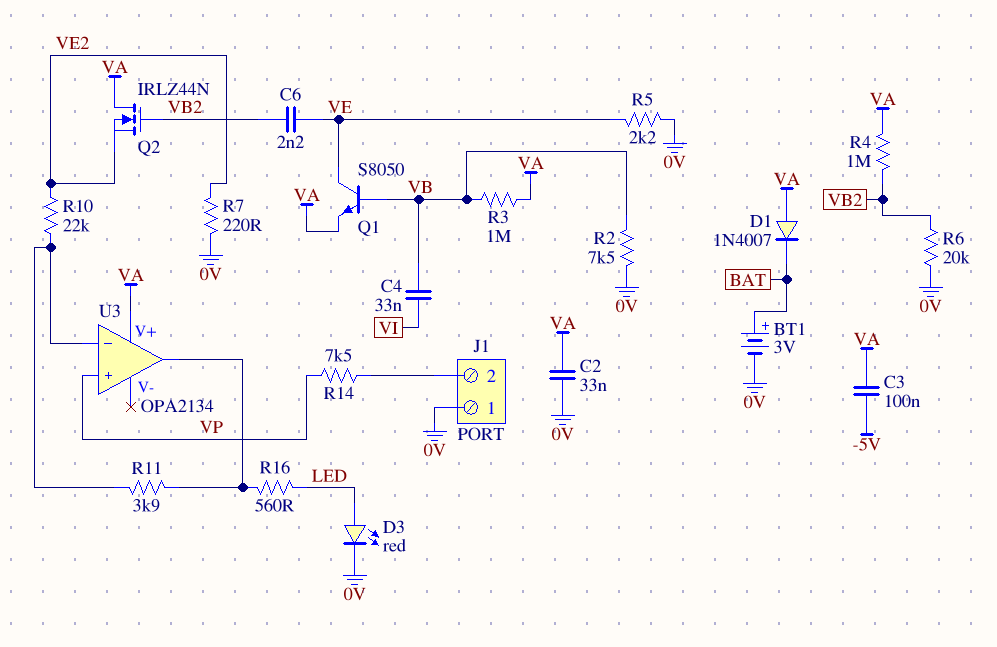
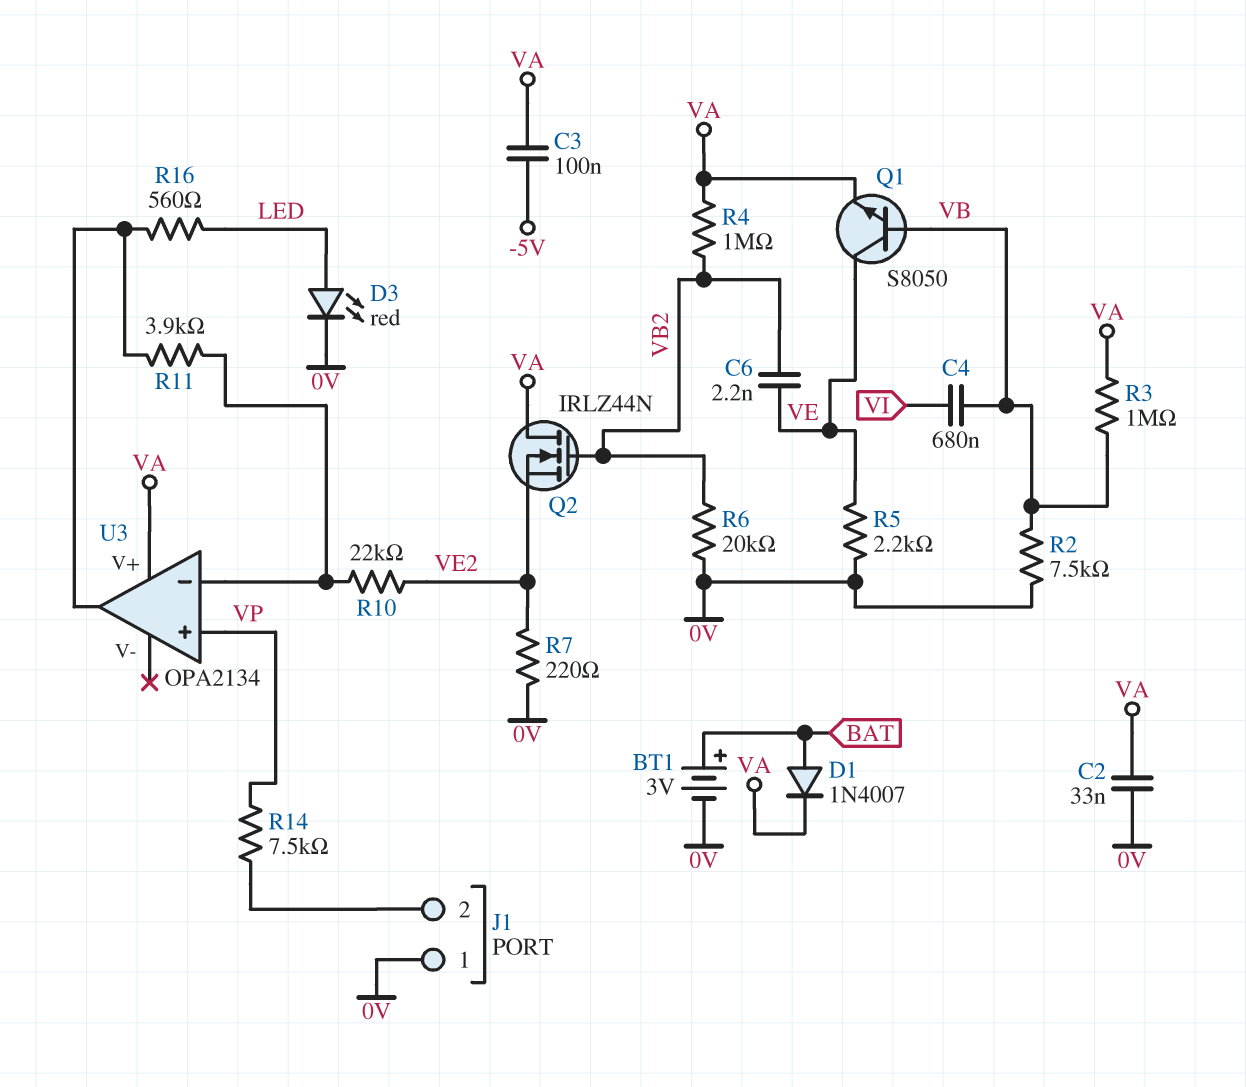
C4: 33nF (VB, VI) -> 680nF (VB, VI)
D1: diode 1N4007 (A VA, K BAT) -> diode 1N4007 (A BAT, K VA)

